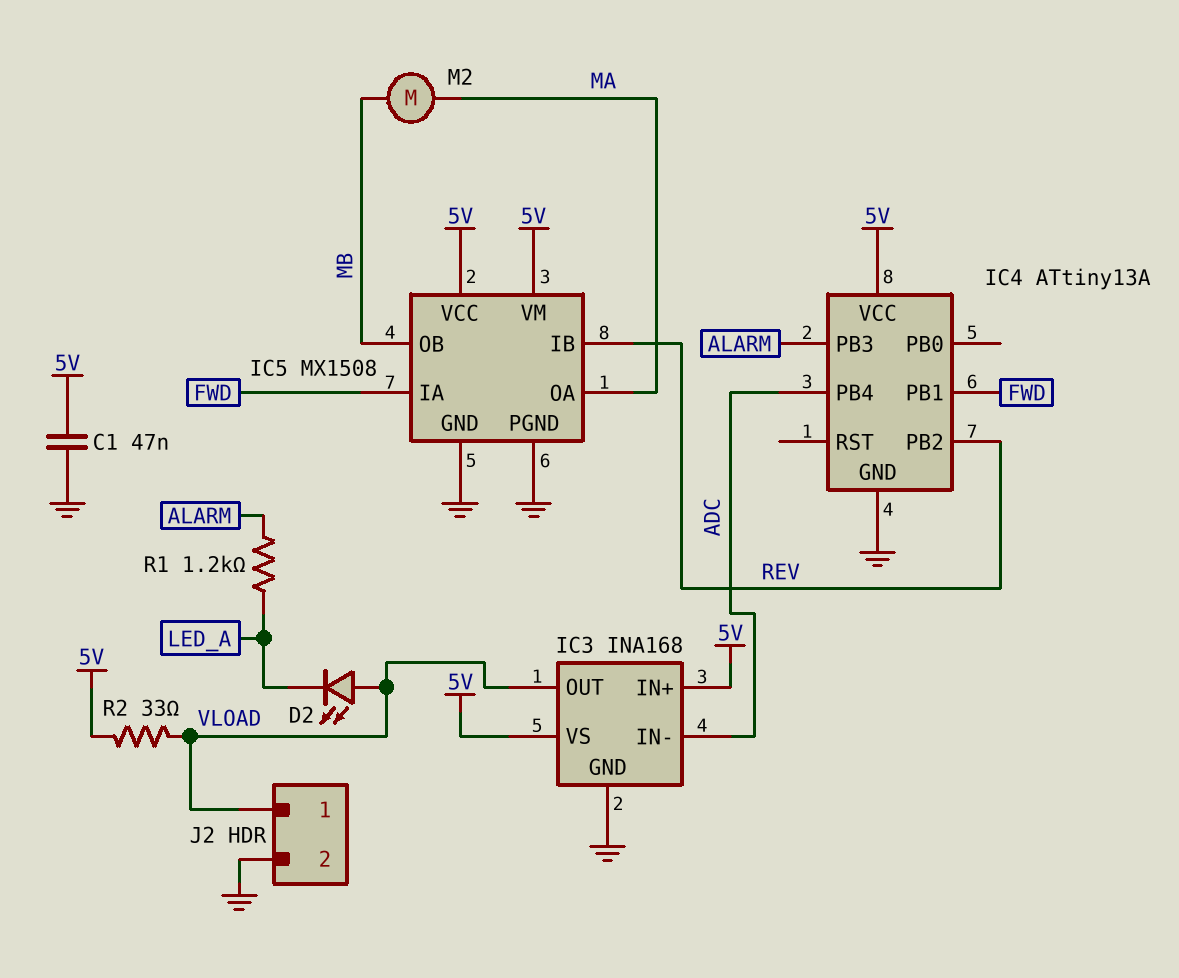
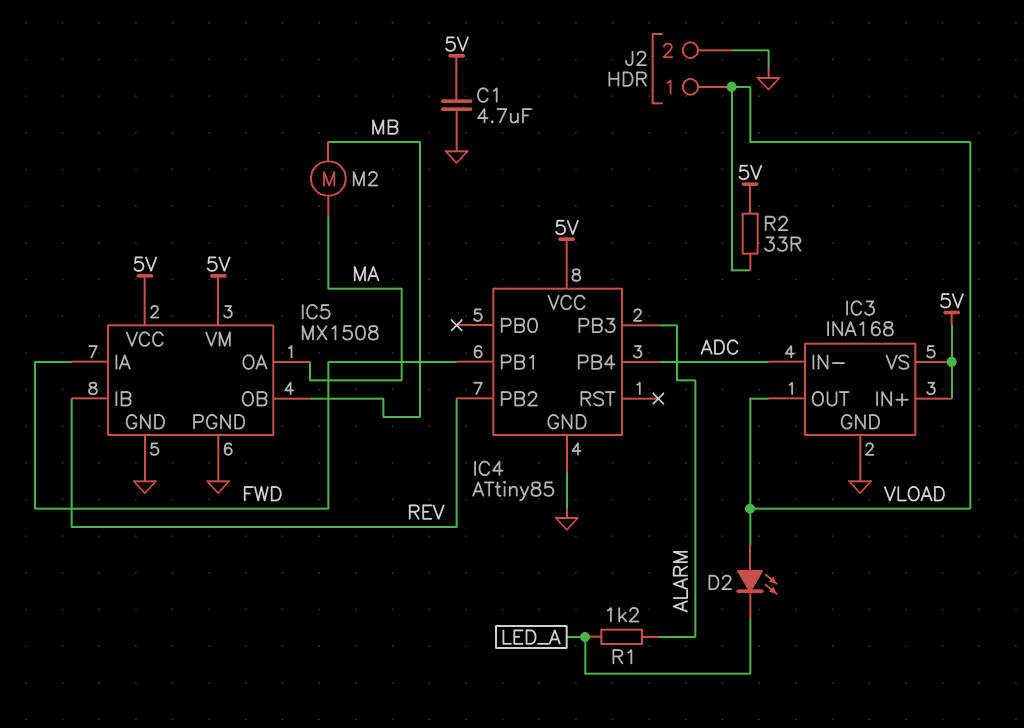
C1: 47nF (5V, GND) -> 4.7uF (5V, GND)
IC4: ATtiny13A -> ATtiny85

